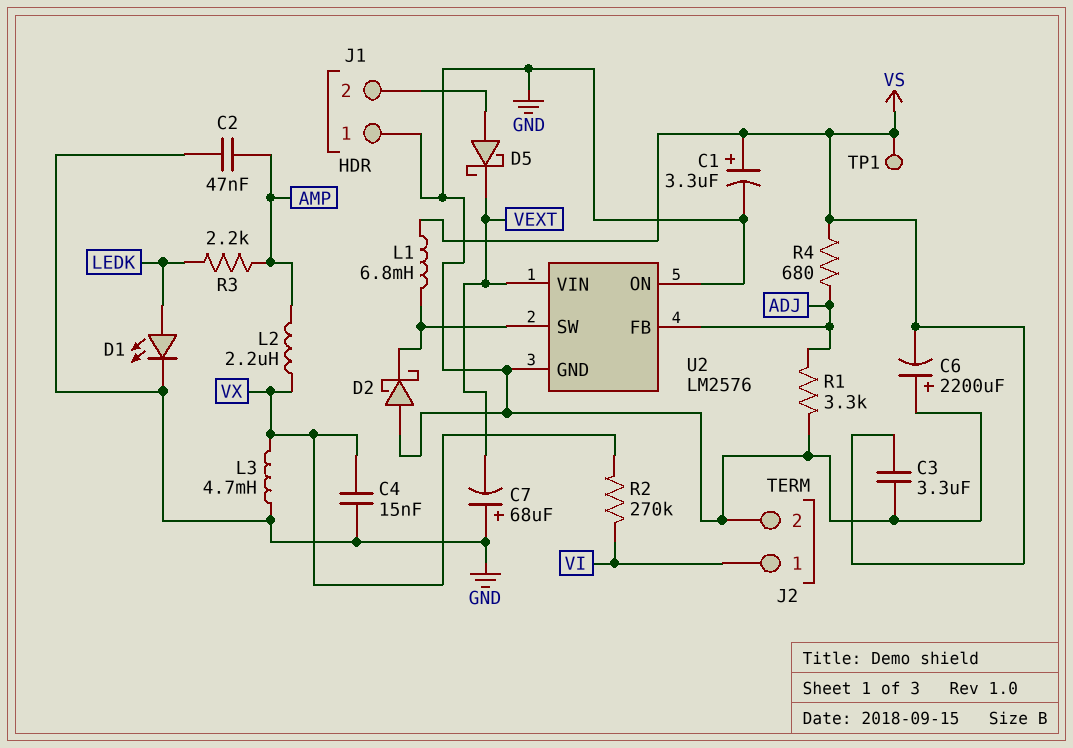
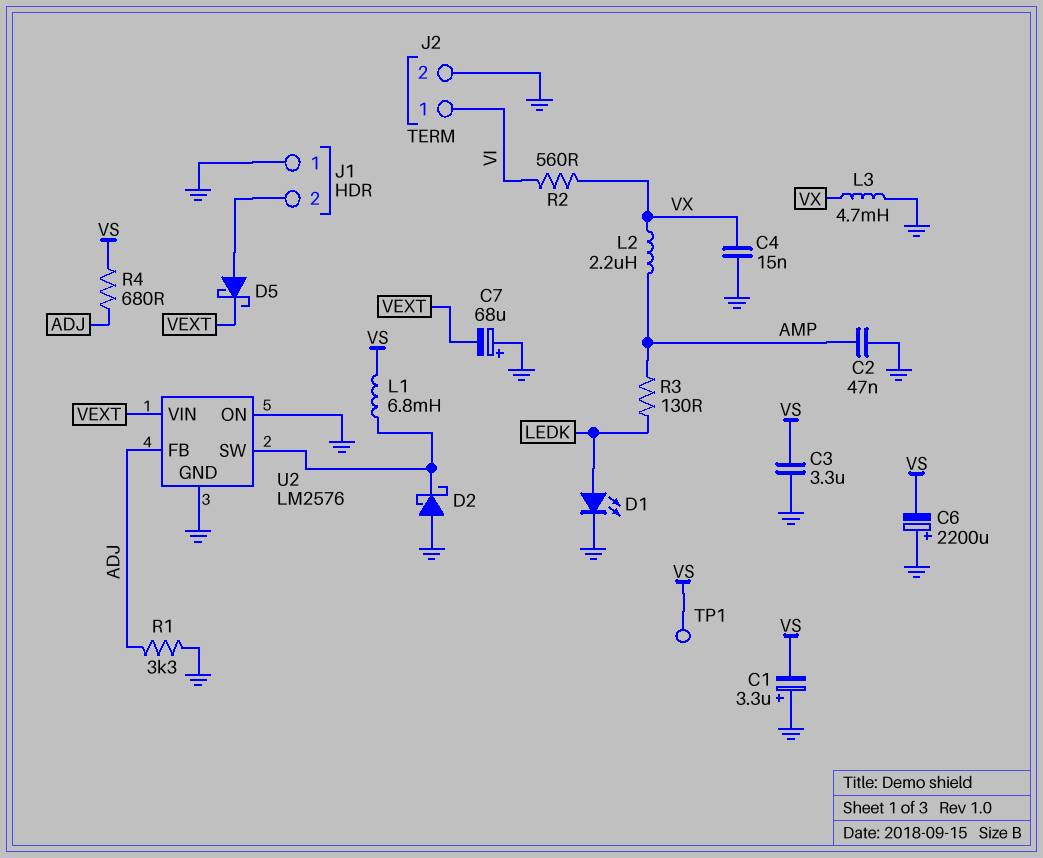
C1: 3.3uF (plus VS, minus GND) -> 3.3uF (plus GND, minus VS)
R2: 270k (VI, VX) -> 560 (VI, VX)
R3: 2.2k (AMP, LEDK) -> 130 (AMP, LEDK)

